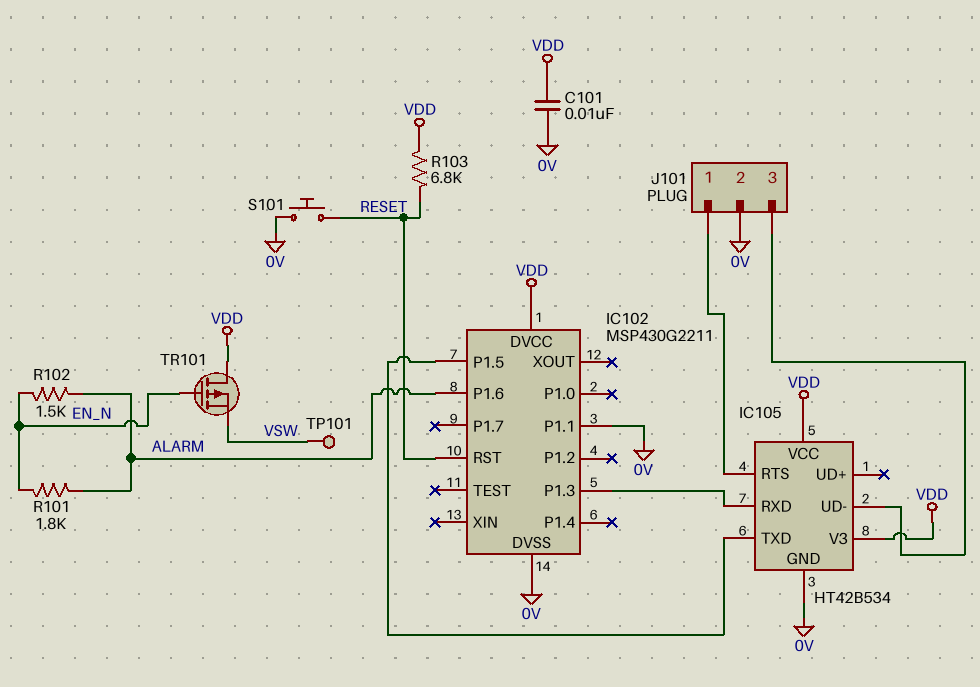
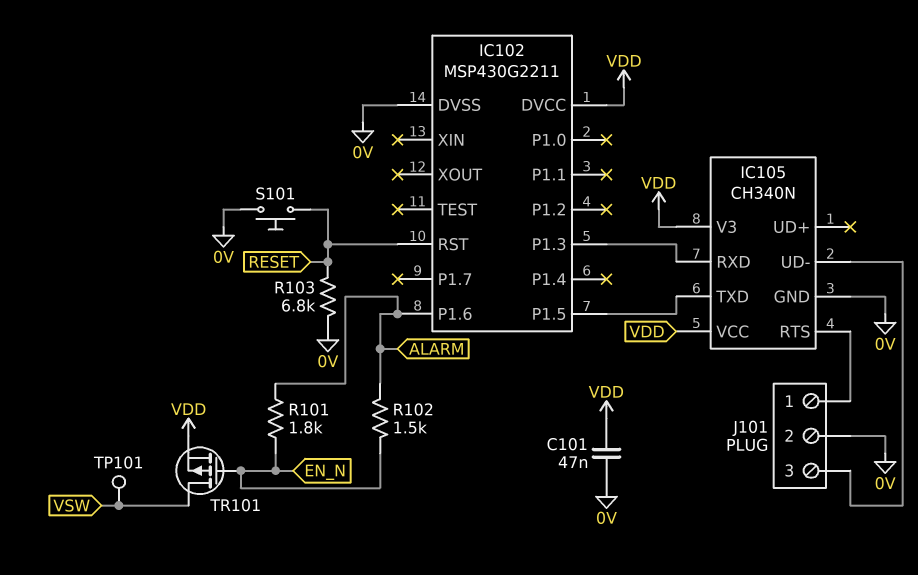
C101: 10nF (0V, VDD) -> 47nF (0V, VDD)
IC102 pin P1.1: 0V -> none
IC105: HT42B534 -> CH340N
R103: 6.8k (RESET, VDD) -> 6.8k (0V, RESET)
TR101: PMOS (G EN_N, D VDD, S VSW) -> PMOS (G EN_N, D VSW, S VDD)

